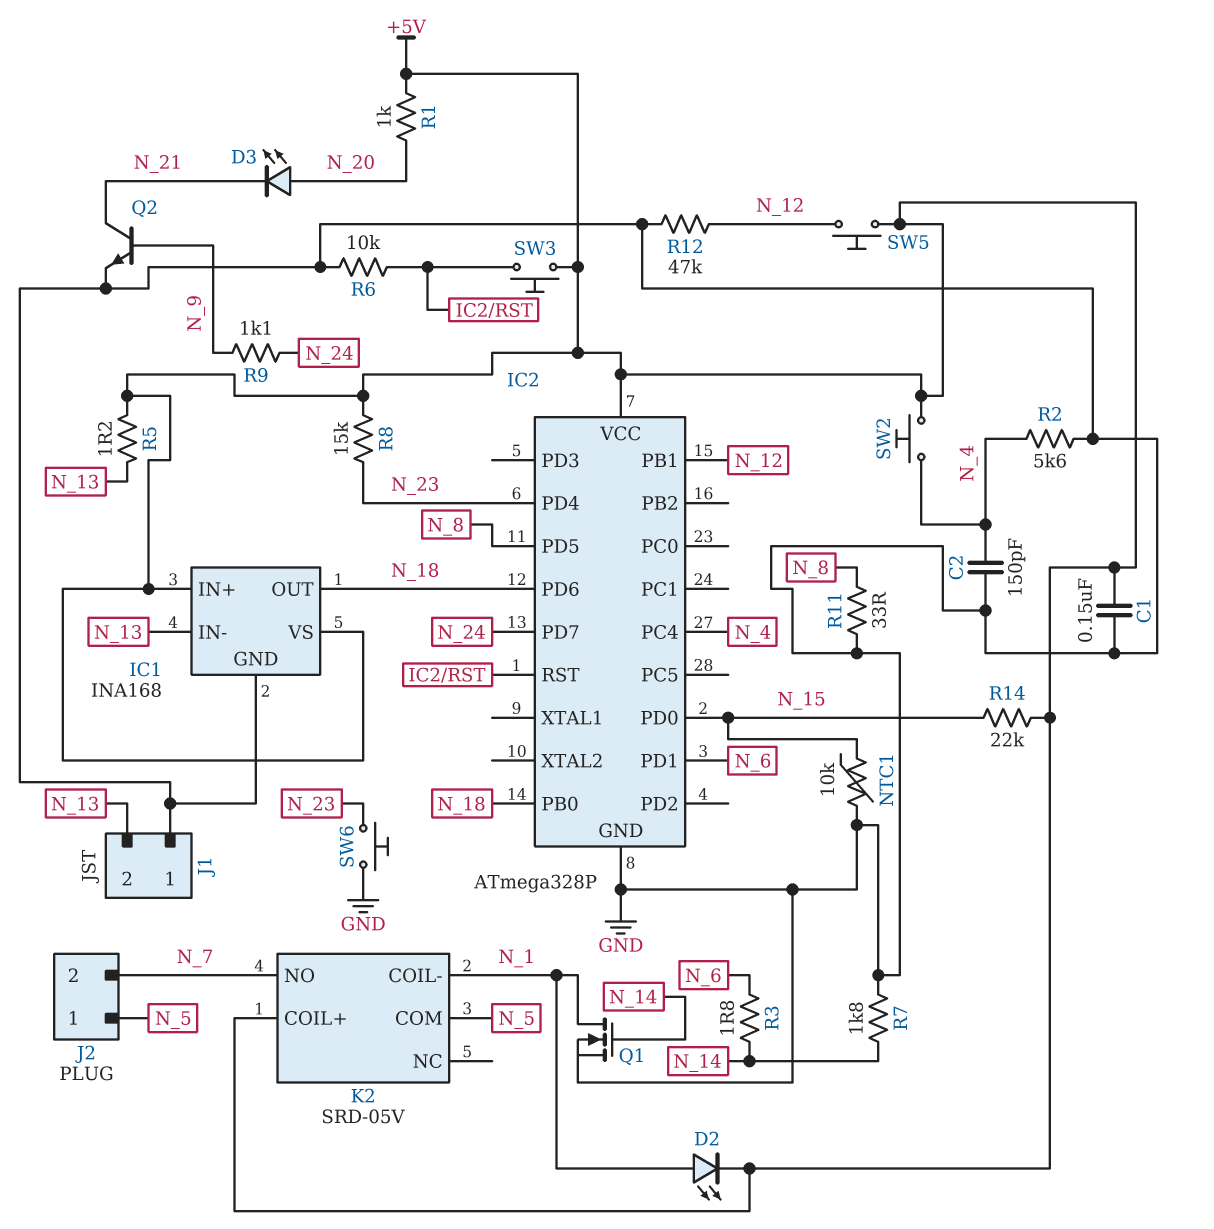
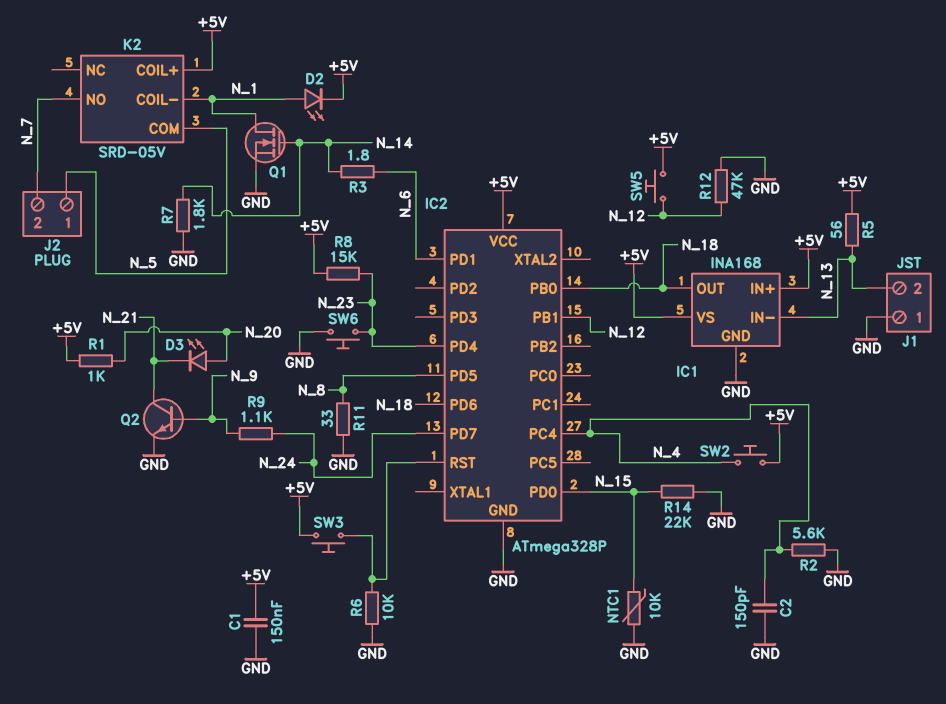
R5: 1.2 (+5V, N_13) -> 56 (+5V, N_13)
R14: 22k (+5V, N_15) -> 22k (GND, N_15)

